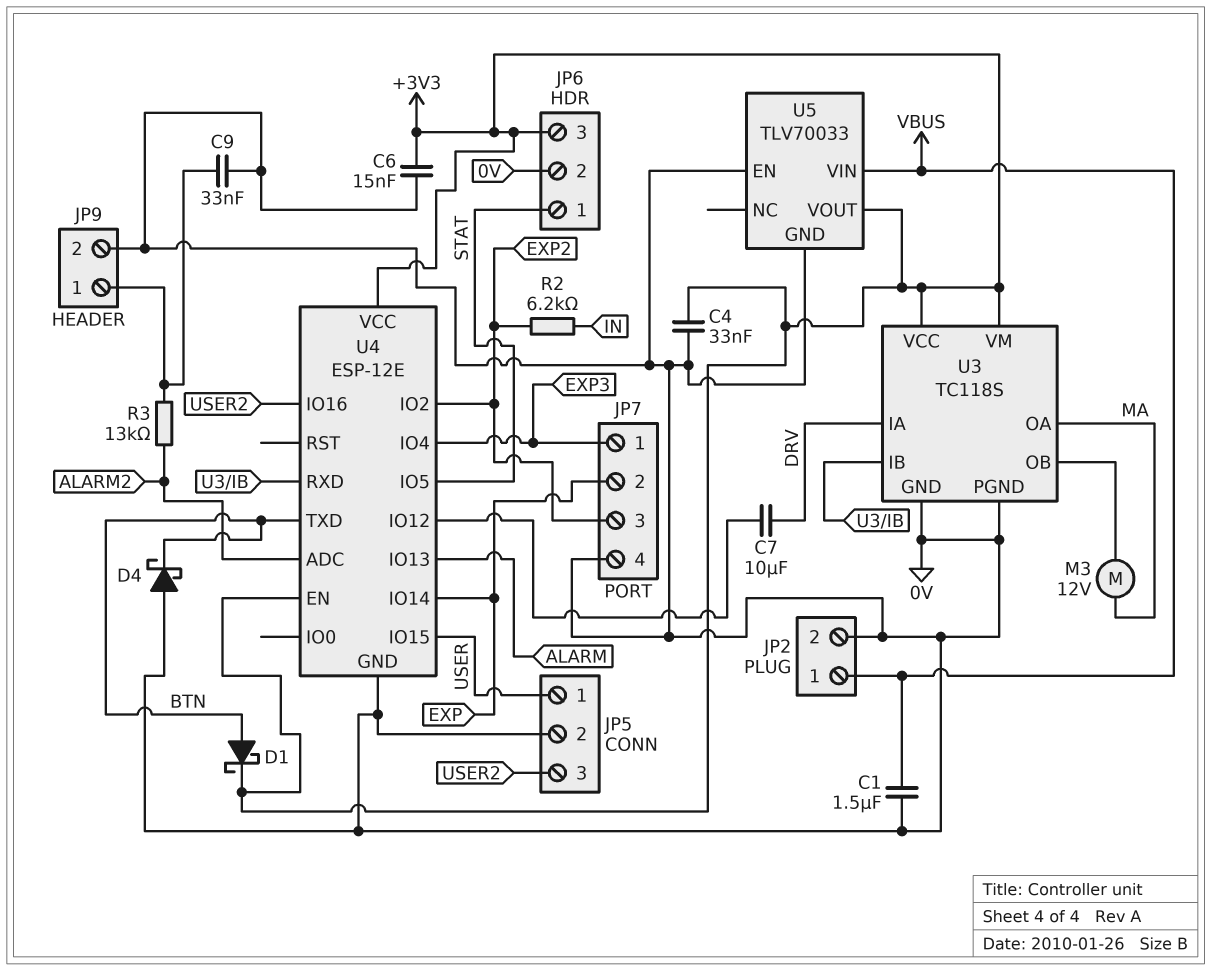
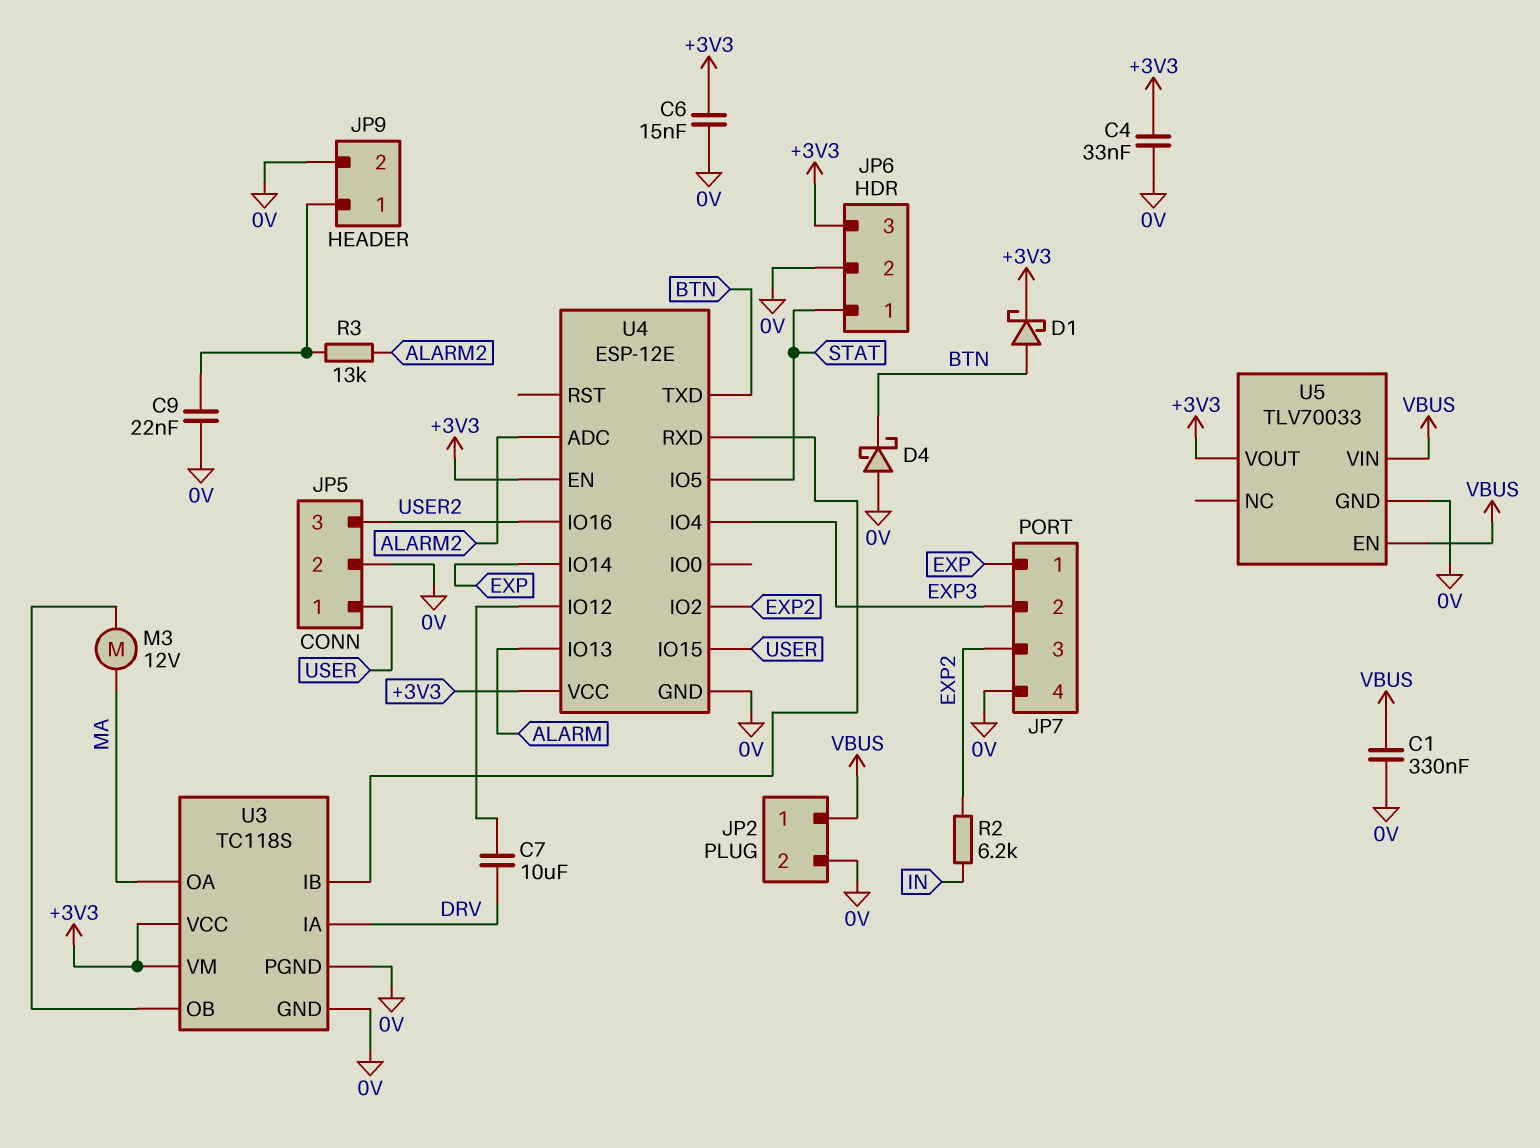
C1: 1.5uF (0V, VBUS) -> 330nF (0V, VBUS)
C9: 33nF (0V, JP9/1) -> 22nF (0V, JP9/1)
JP7 pin 1: EXP3 -> EXP
JP7 pin 2: EXP -> EXP3
U5 pin EN: 0V -> VBUS

